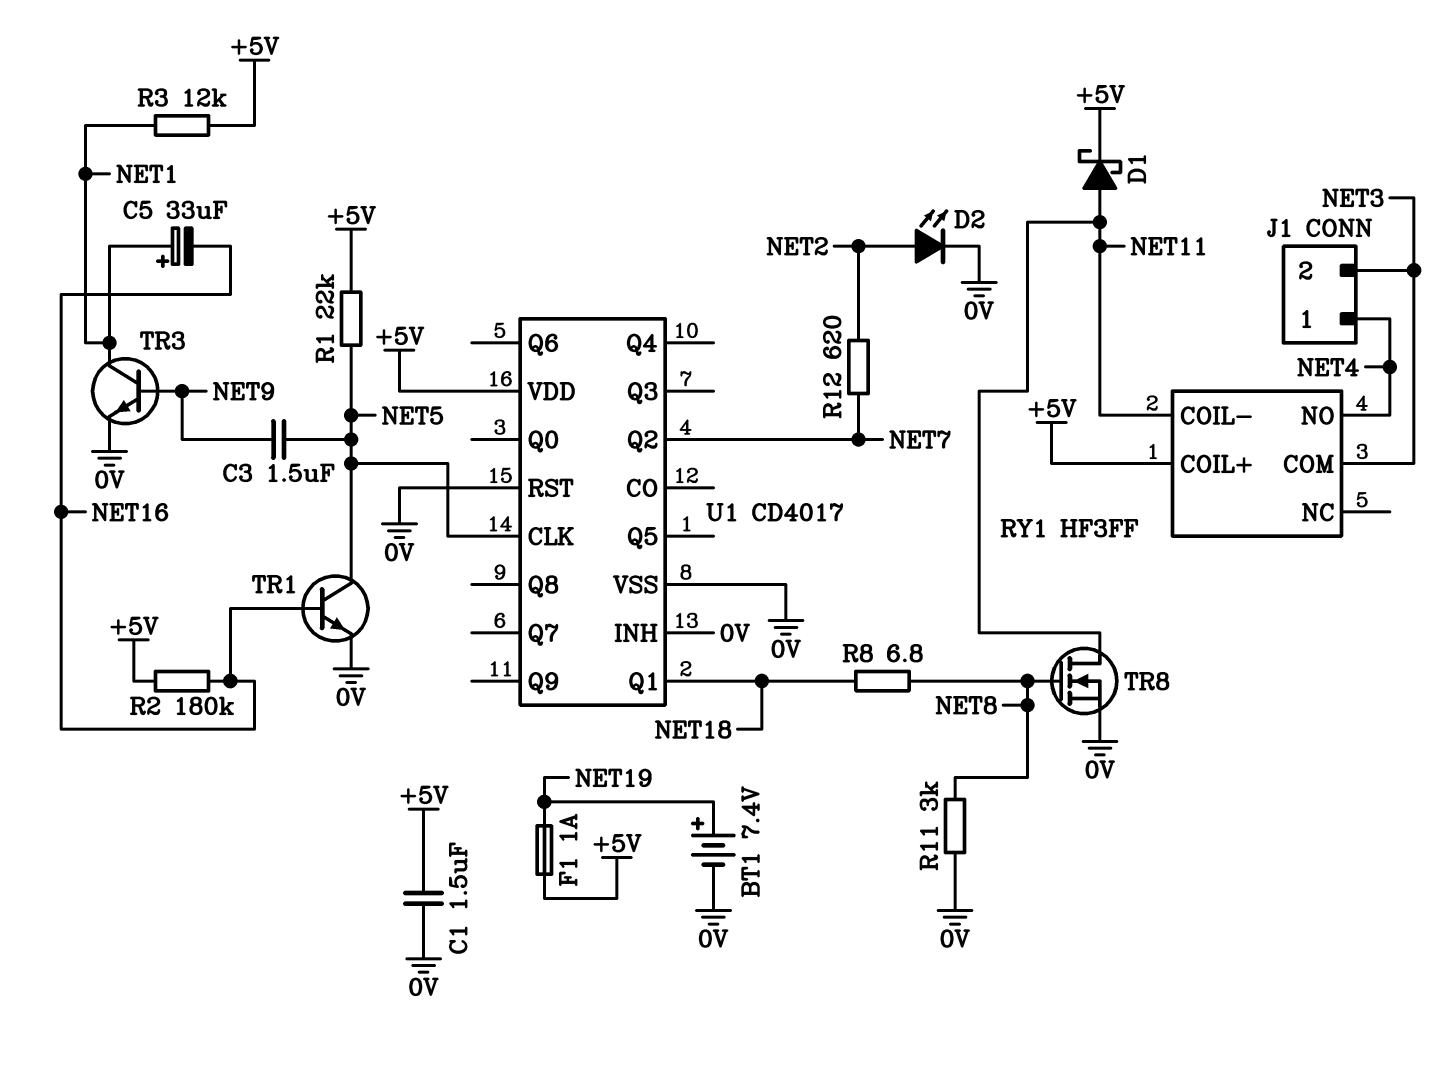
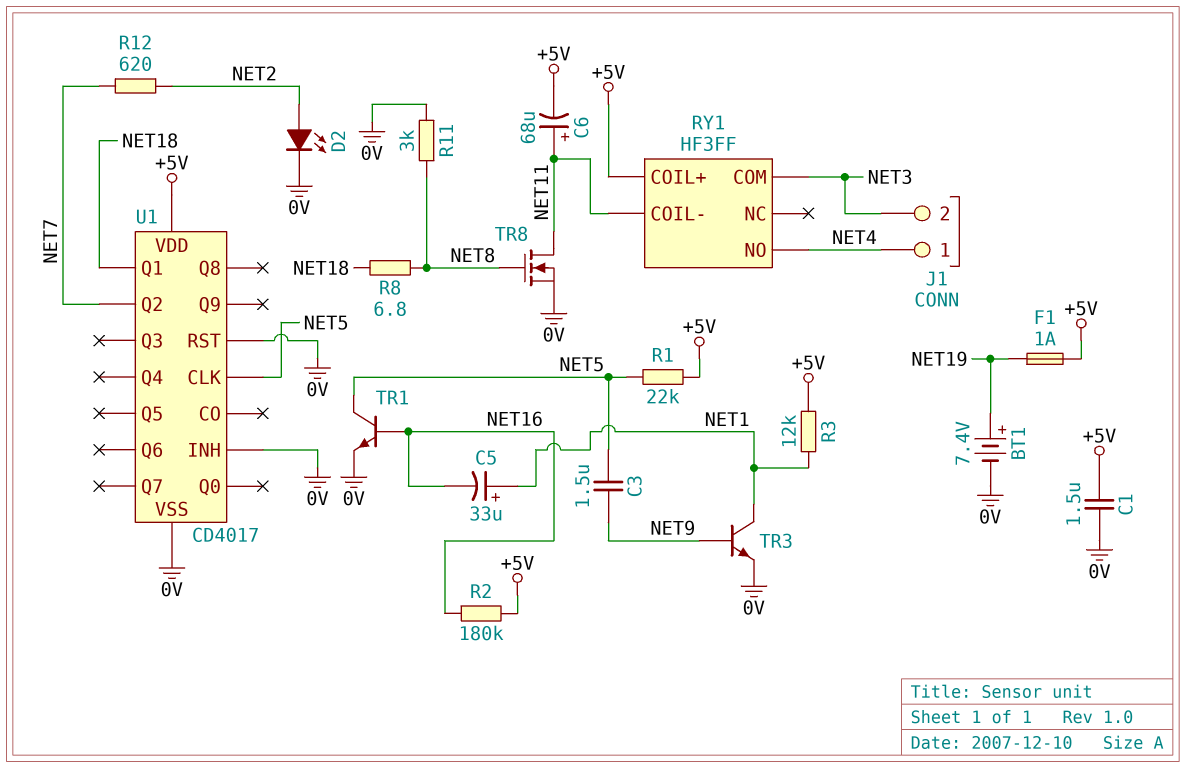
C6: none -> 68uF (plus NET11, minus +5V)
D1: schottky (A NET11, K +5V) -> none

